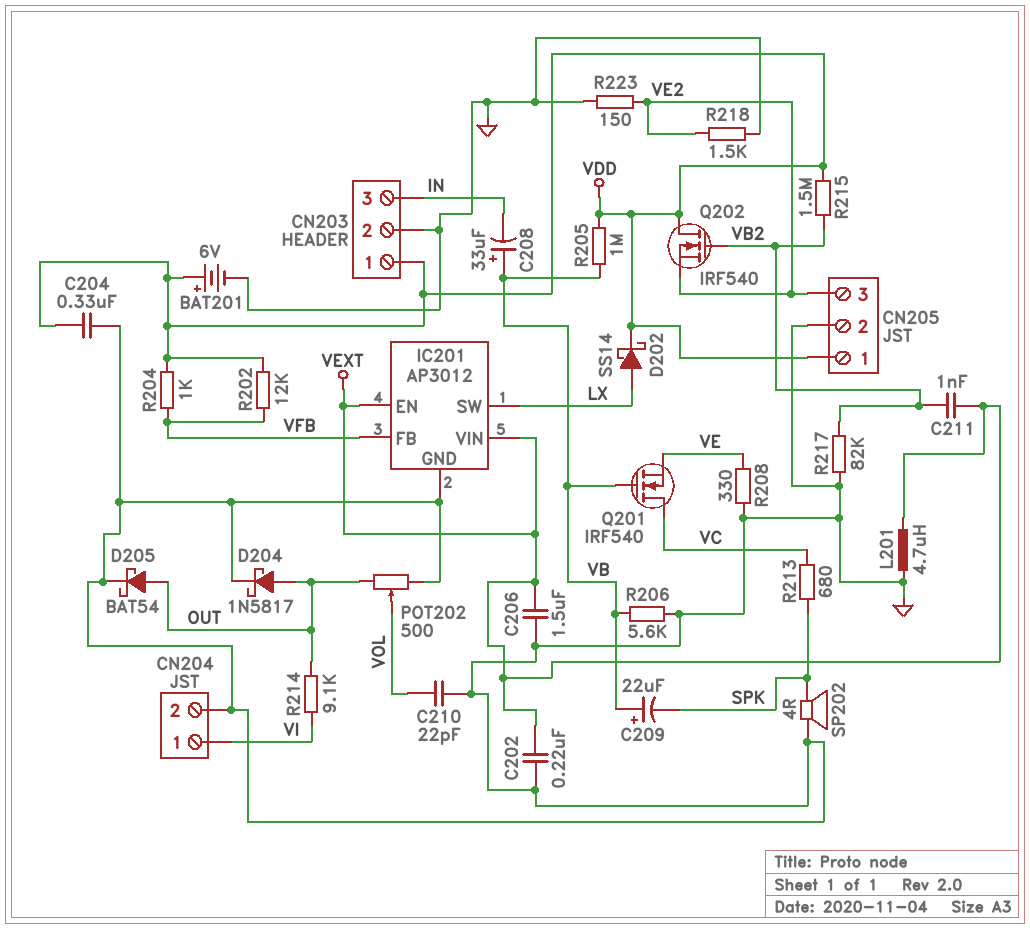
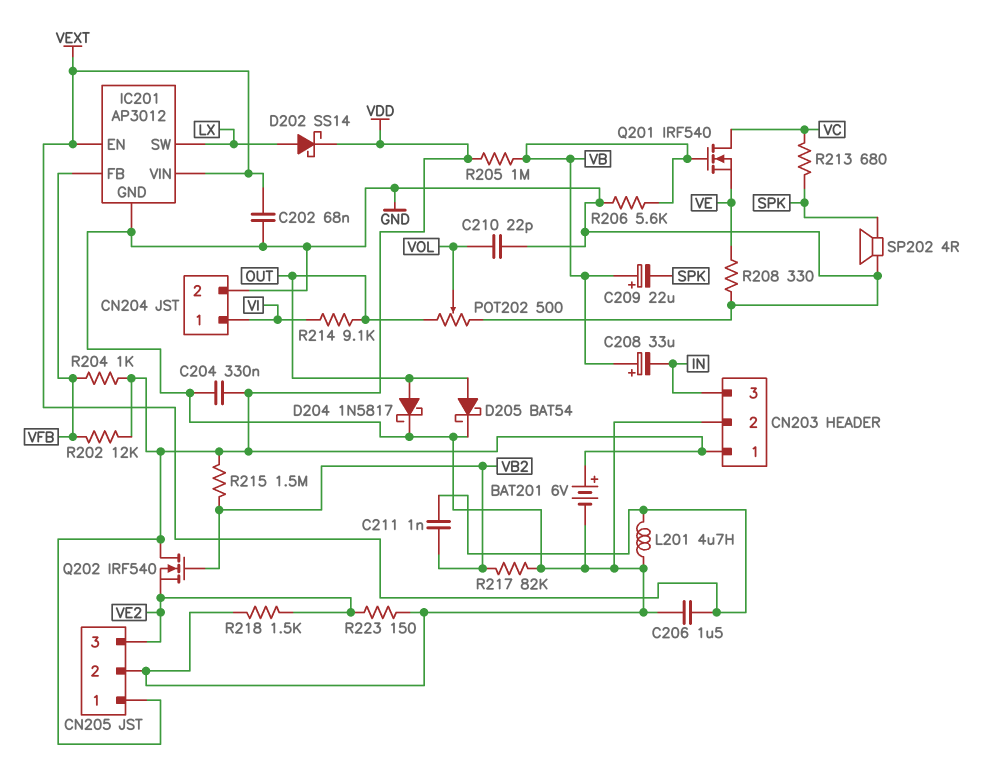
C202: 220nF (GND, VEXT) -> 68nF (GND, VEXT)

